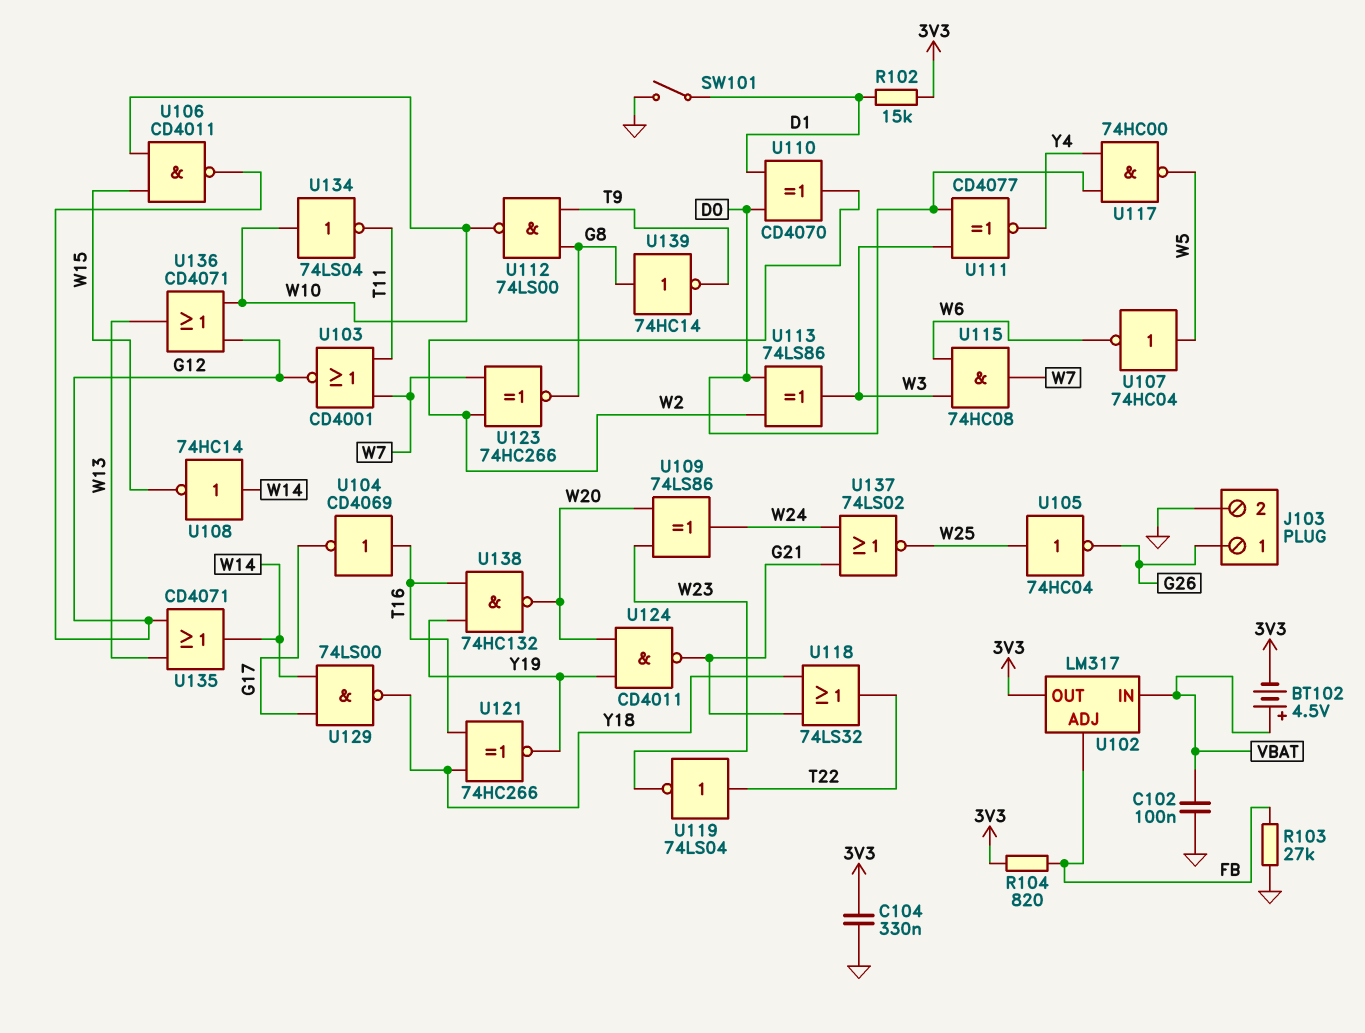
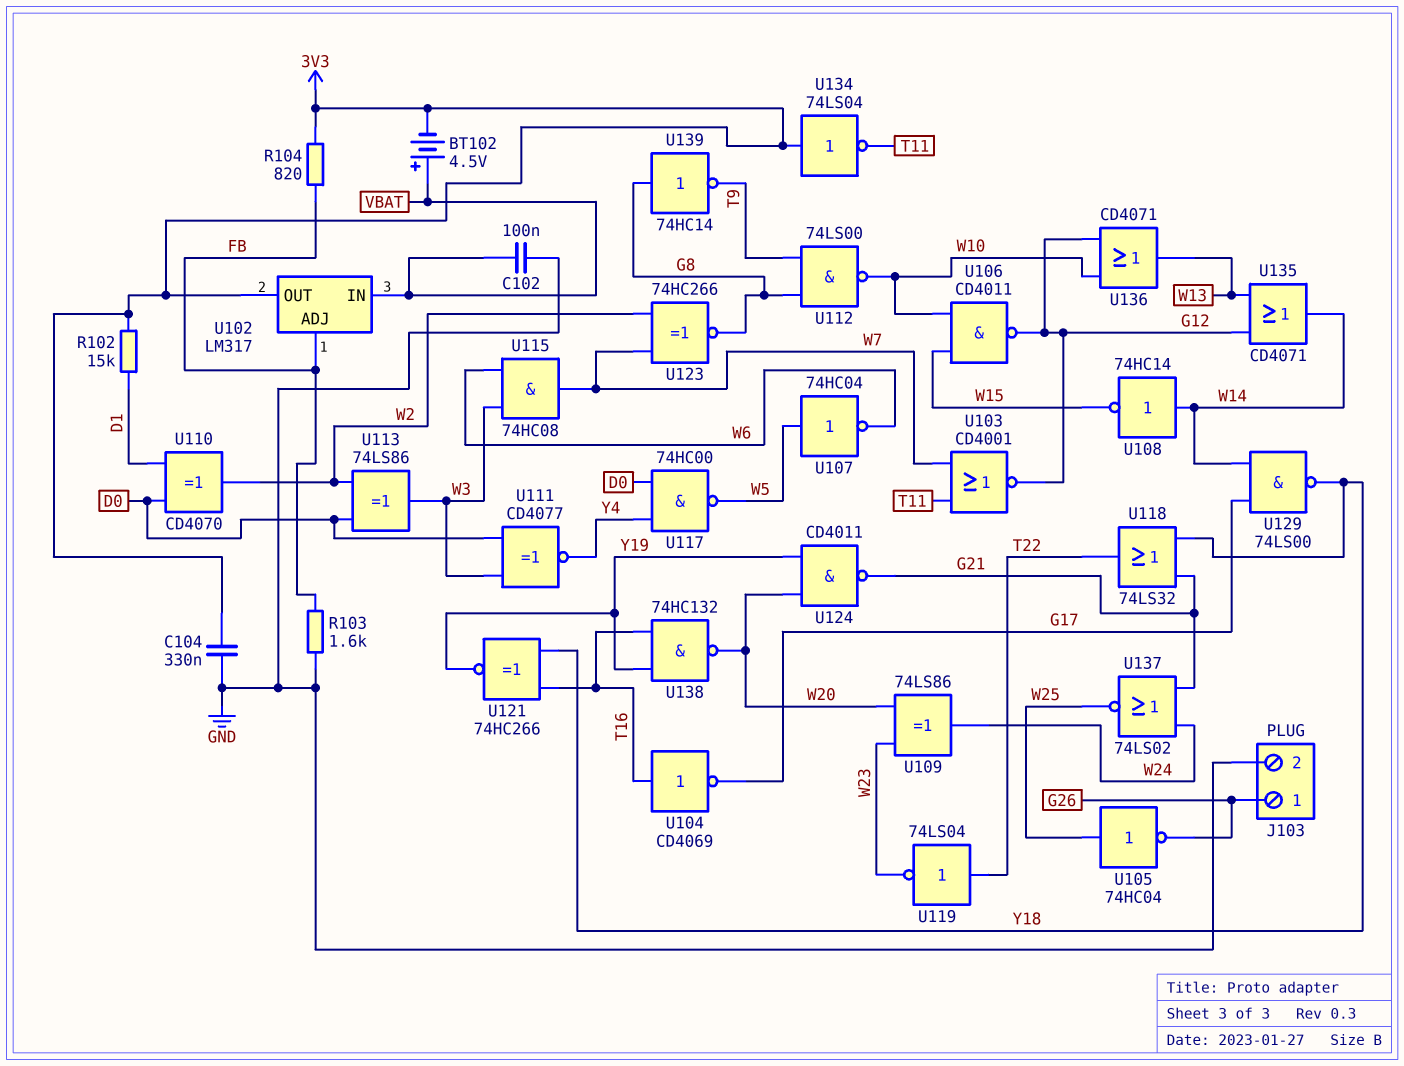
R103: 27k (FB, GND) -> 1.6k (FB, GND)
SW101: switch (D1, GND) -> none
U134: NOT 74LS04 (in W10, out T11) -> NOT 74LS04 (in 3V3, out T11)

